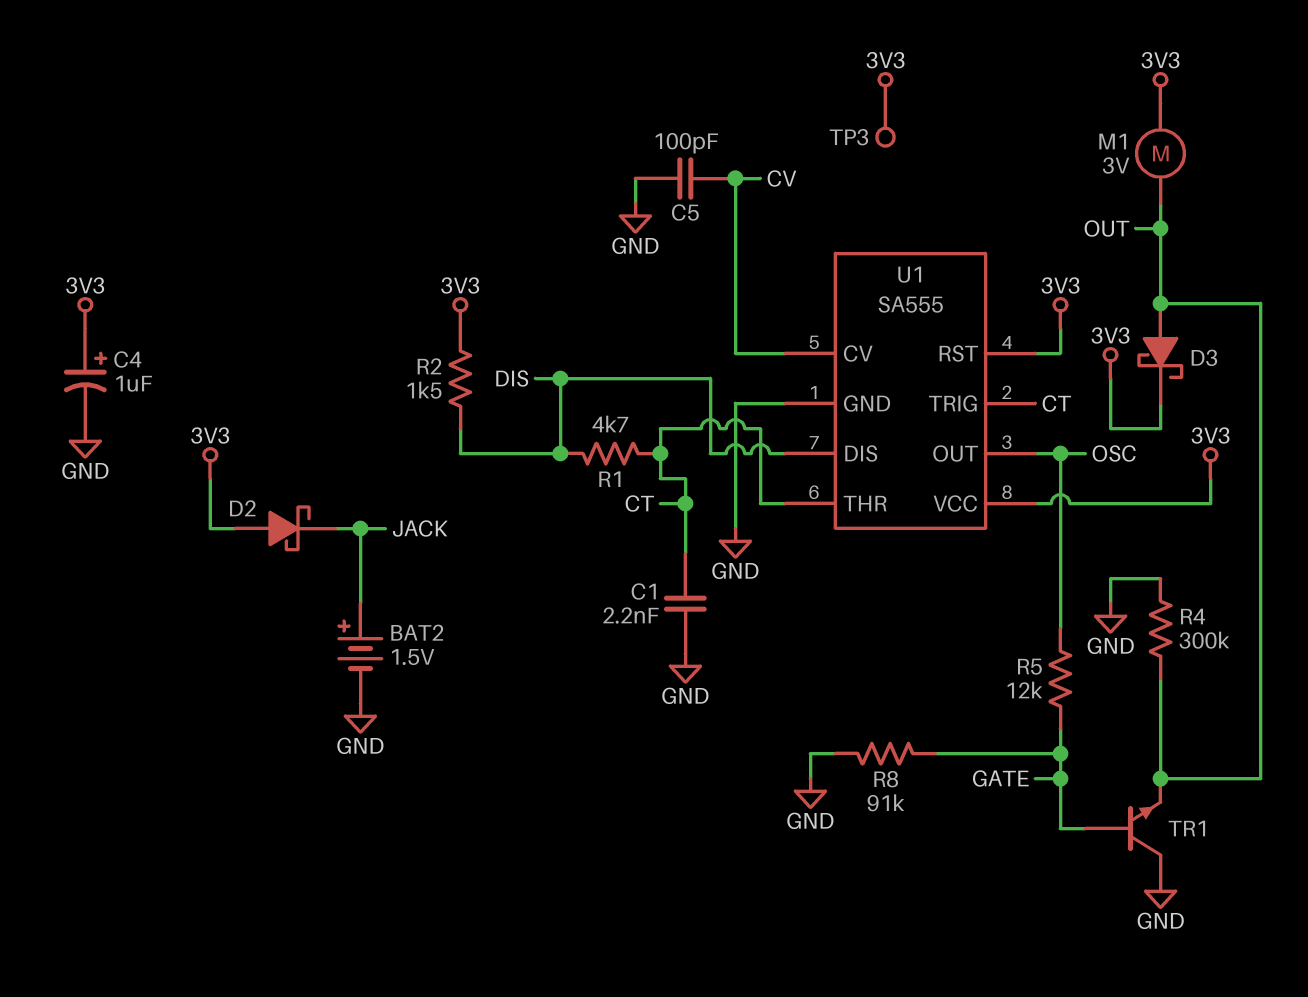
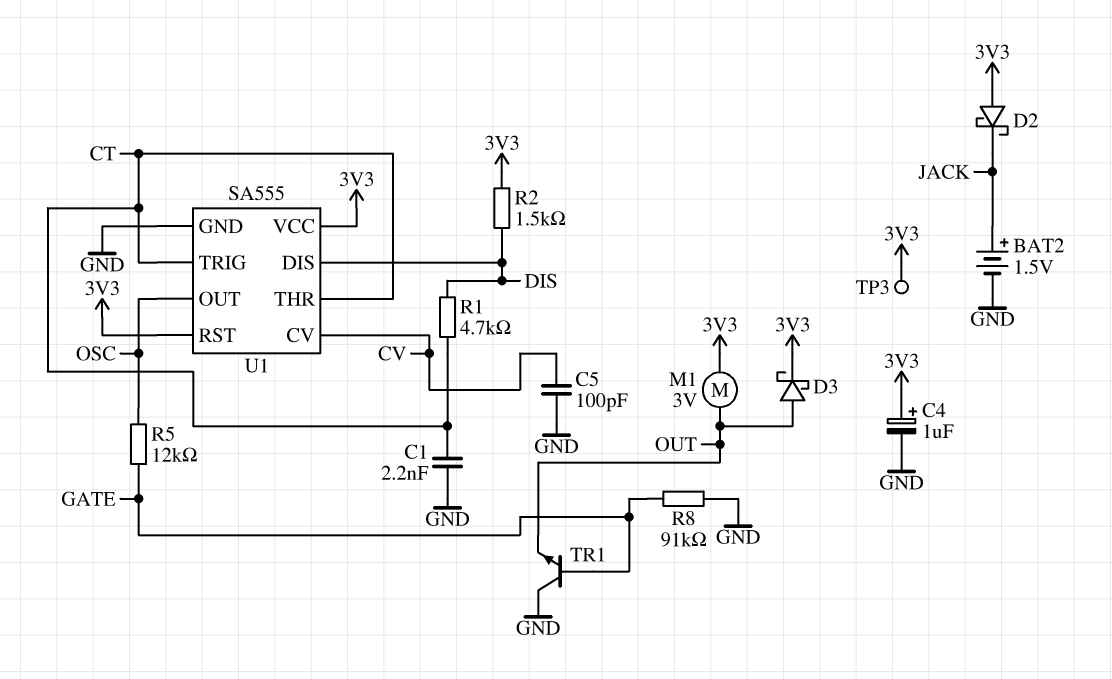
R4: 300k (GND, OUT) -> none

